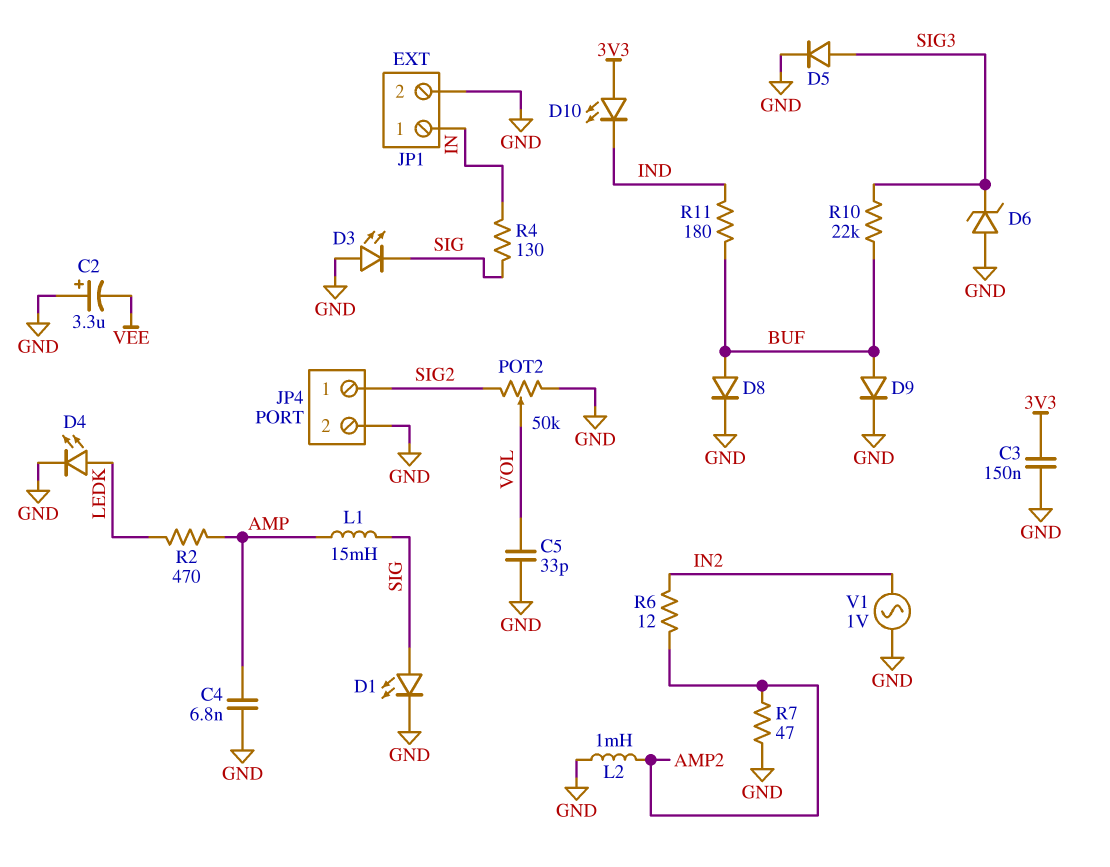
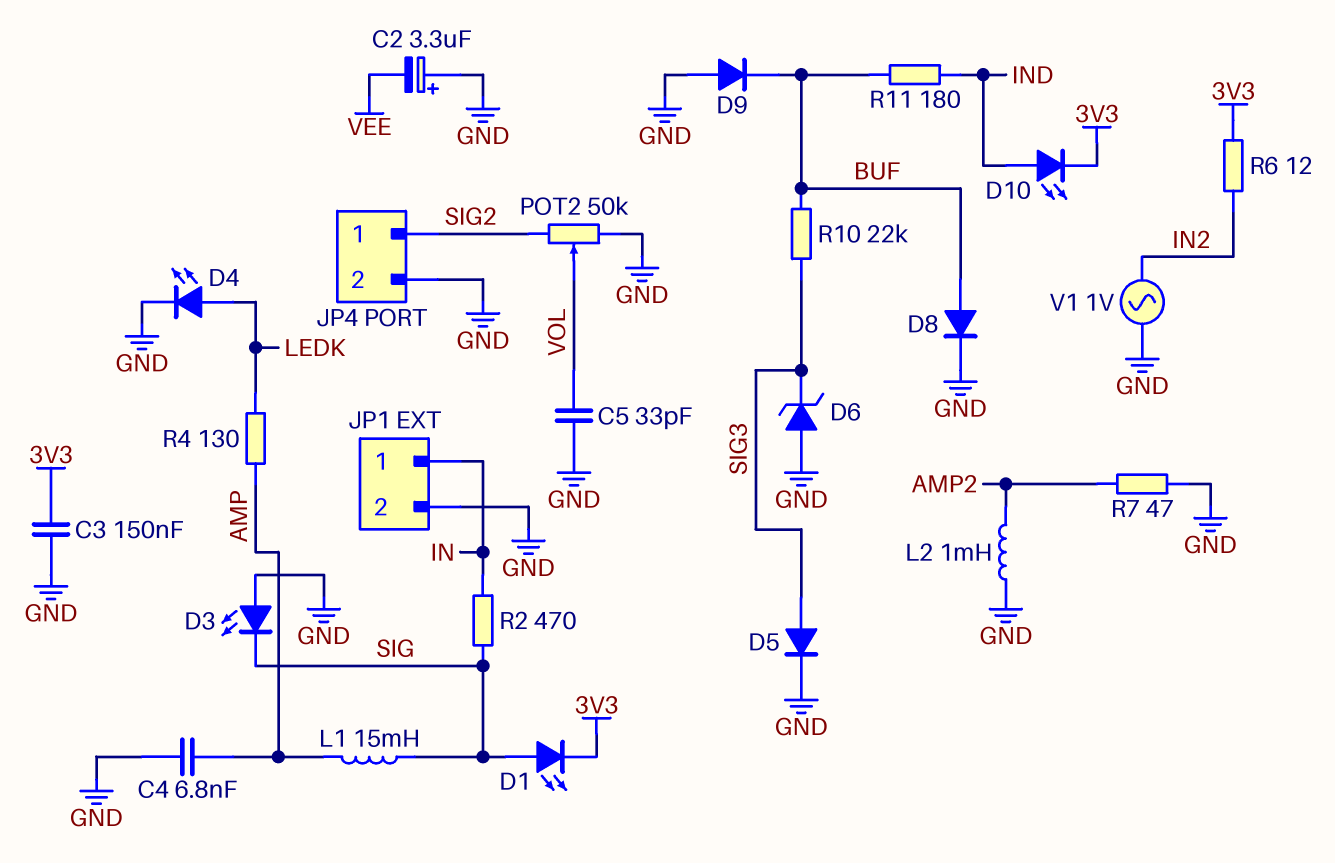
D1: LED (A SIG, K GND) -> LED (A SIG, K 3V3)
D9: diode (A BUF, K GND) -> diode (A GND, K BUF)
D10: LED (A 3V3, K IND) -> LED (A IND, K 3V3)
R2: 470 (AMP, LEDK) -> 470 (IN, SIG)
R4: 130 (IN, SIG) -> 130 (AMP, LEDK)
R6: 12 (AMP2, IN2) -> 12 (3V3, IN2)

